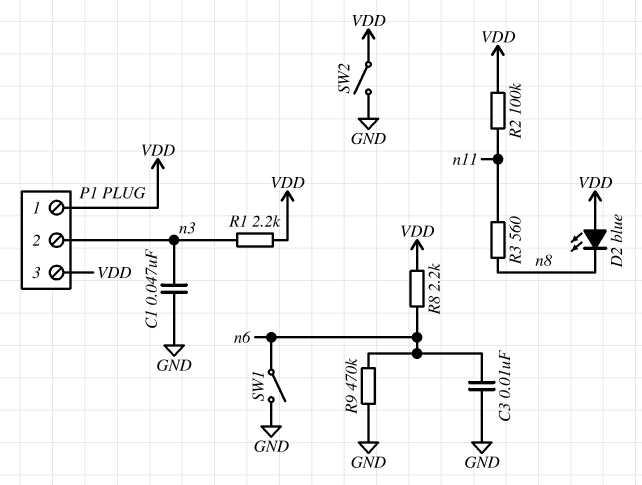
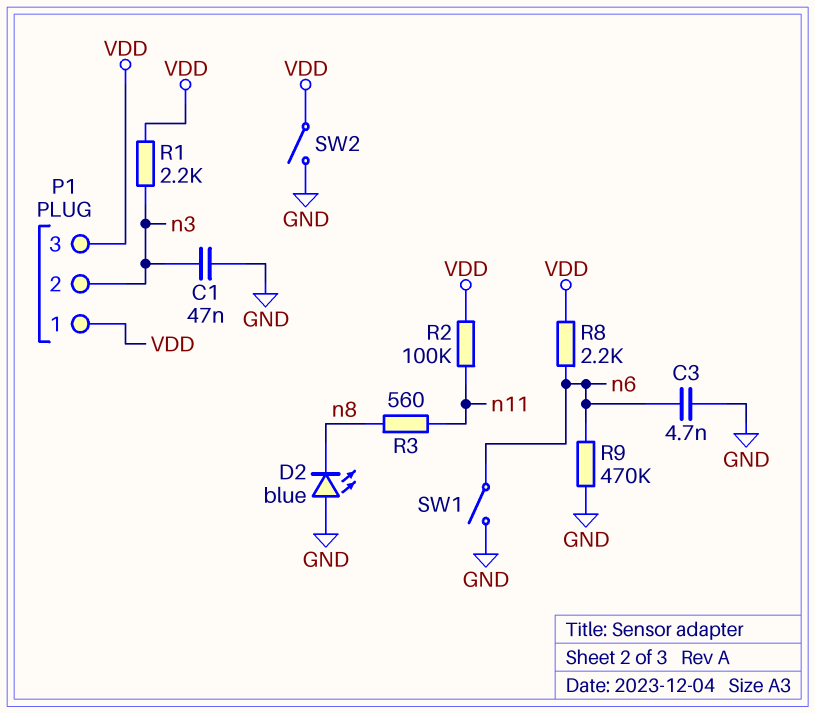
C3: 10nF (GND, n6) -> 4.7nF (GND, n6)
D2: LED blue (A VDD, K n8) -> LED blue (A GND, K n8)

